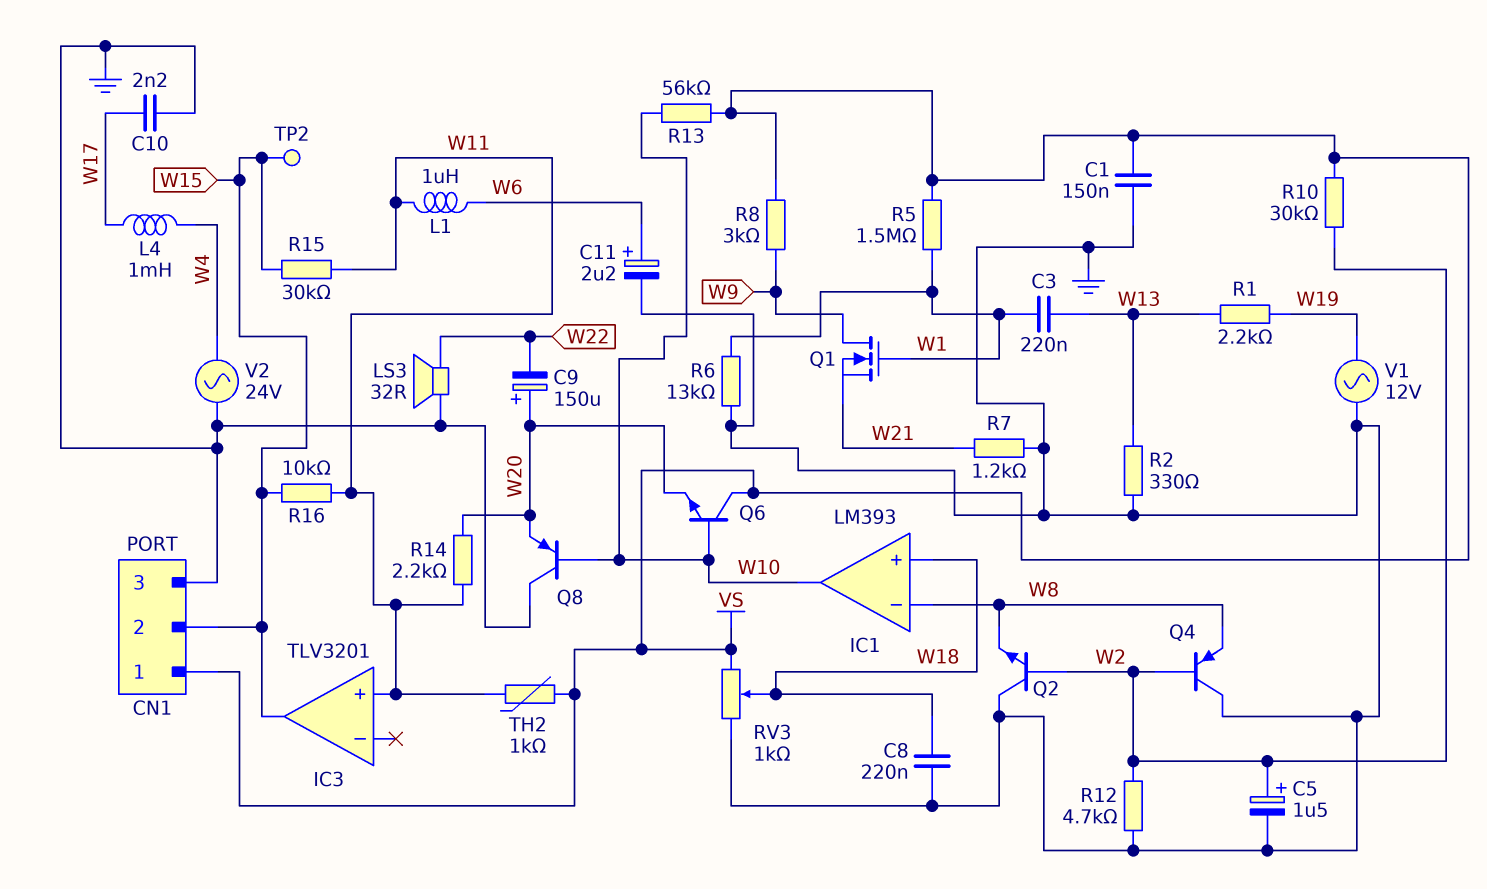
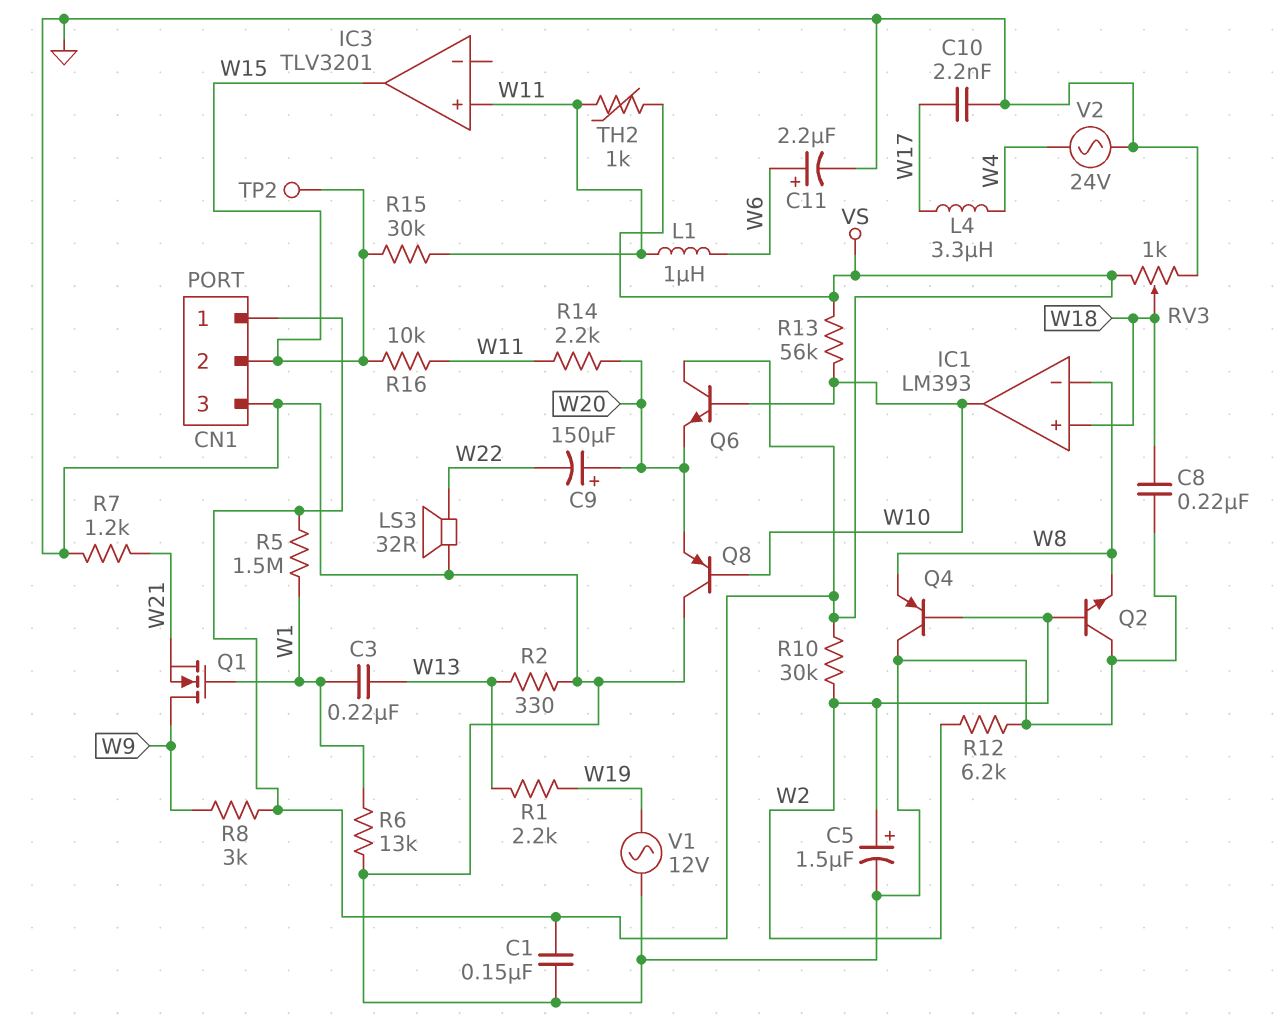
L4: 1mH (W4, W17) -> 3.3uH (W4, W17)
R12: 4.7k (GND, W2) -> 6.2k (GND, W2)

